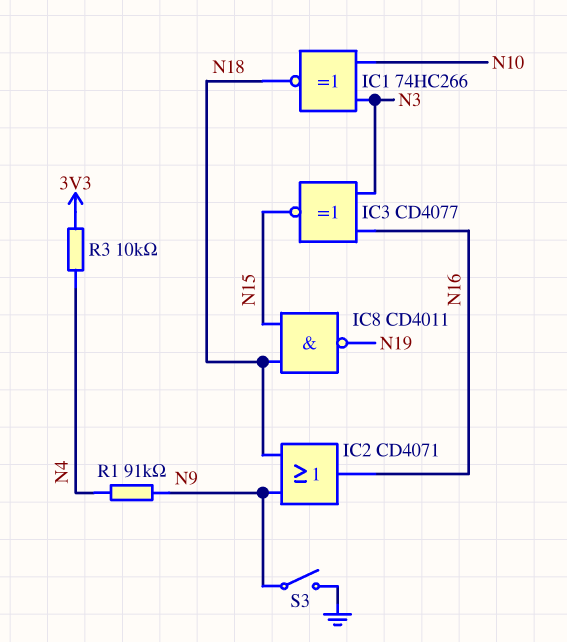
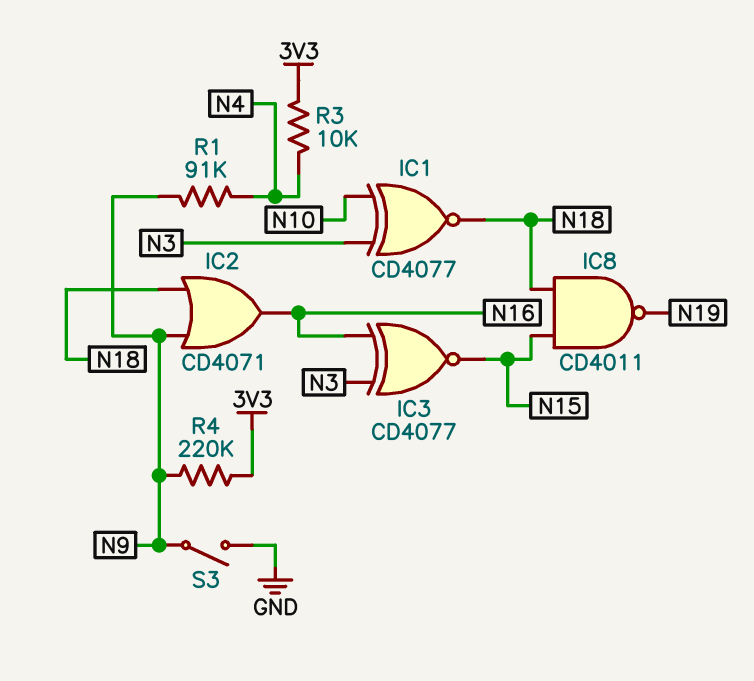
IC1: XNOR 74HC266 (in N3, in N10, out N18) -> XNOR CD4077 (in N3, in N10, out N18)
R4: none -> 220k (3V3, N9)

